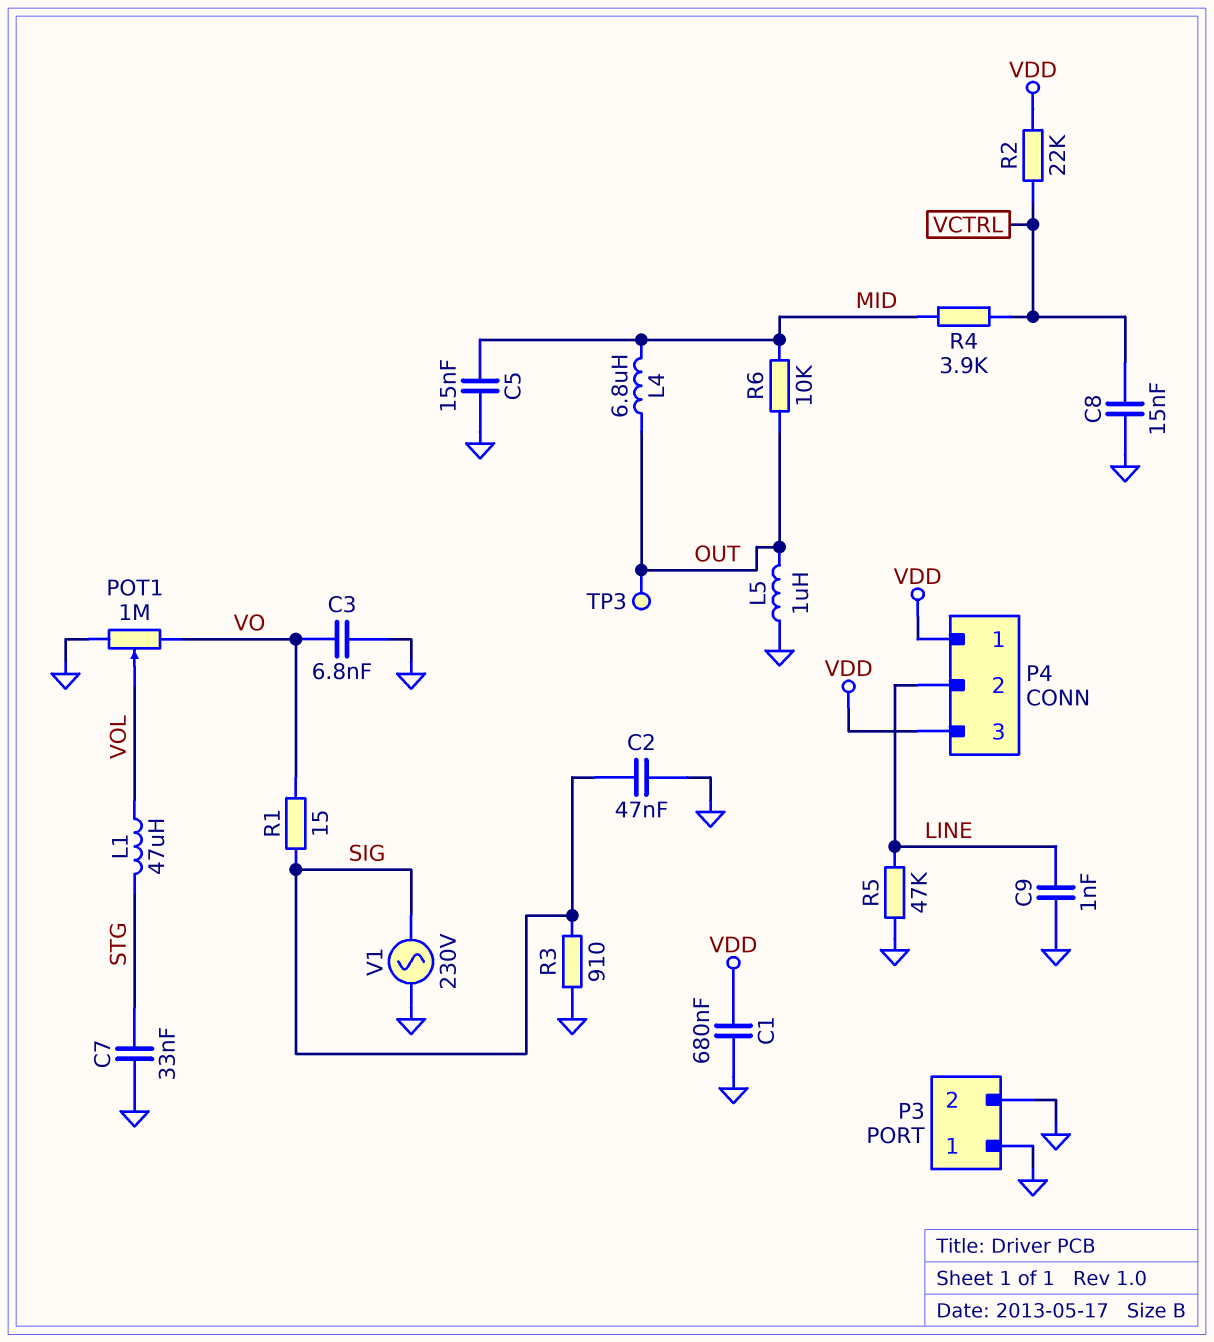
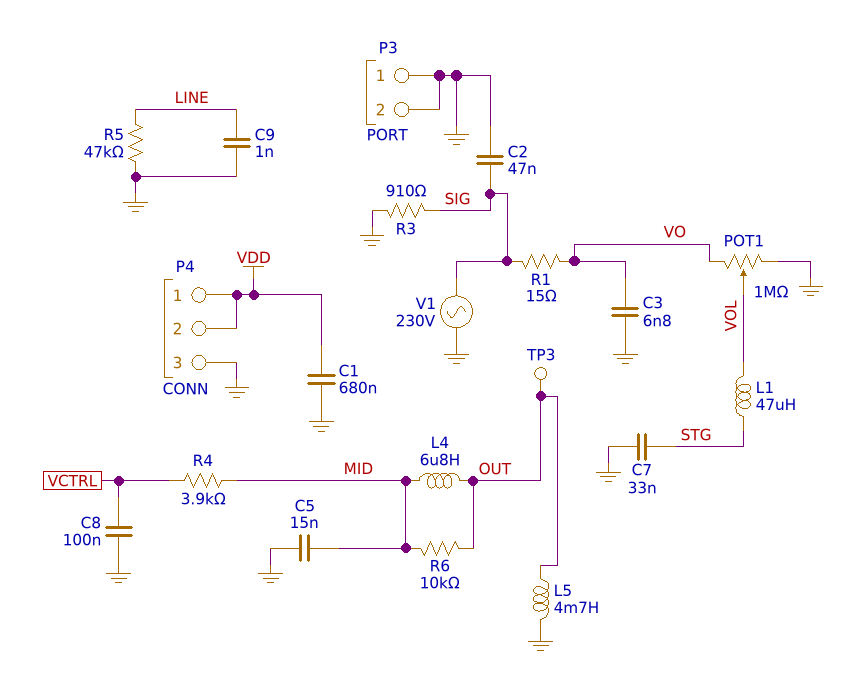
C8: 15nF (GND, VCTRL) -> 100nF (GND, VCTRL)
L5: 1uH (GND, OUT) -> 4.7mH (GND, OUT)
P4 pin 2: LINE -> VDD
P4 pin 3: VDD -> GND
R2: 22k (VCTRL, VDD) -> none

